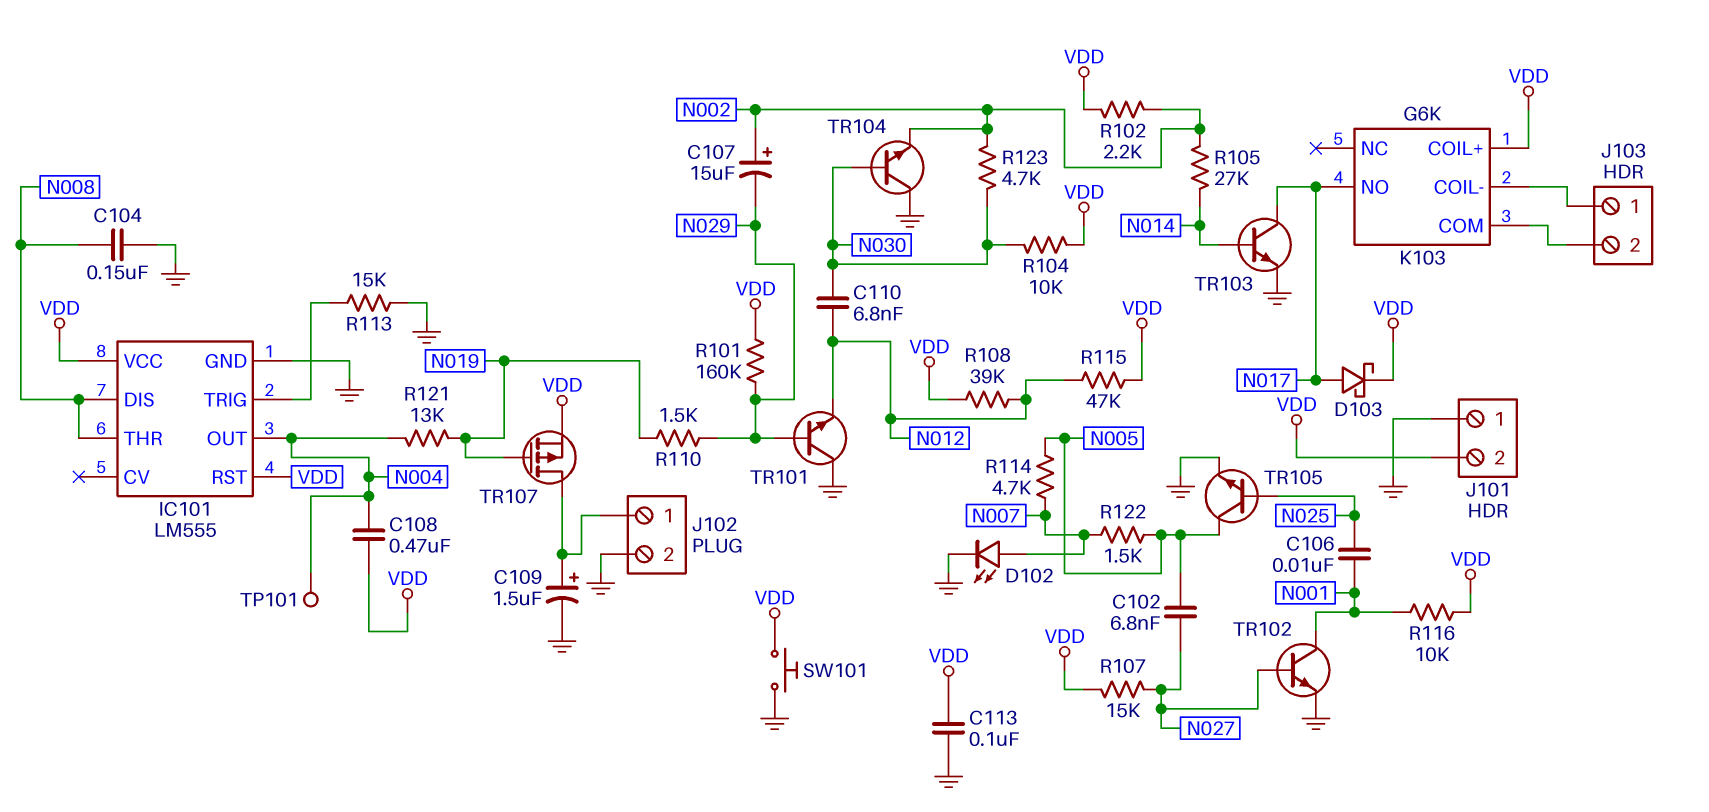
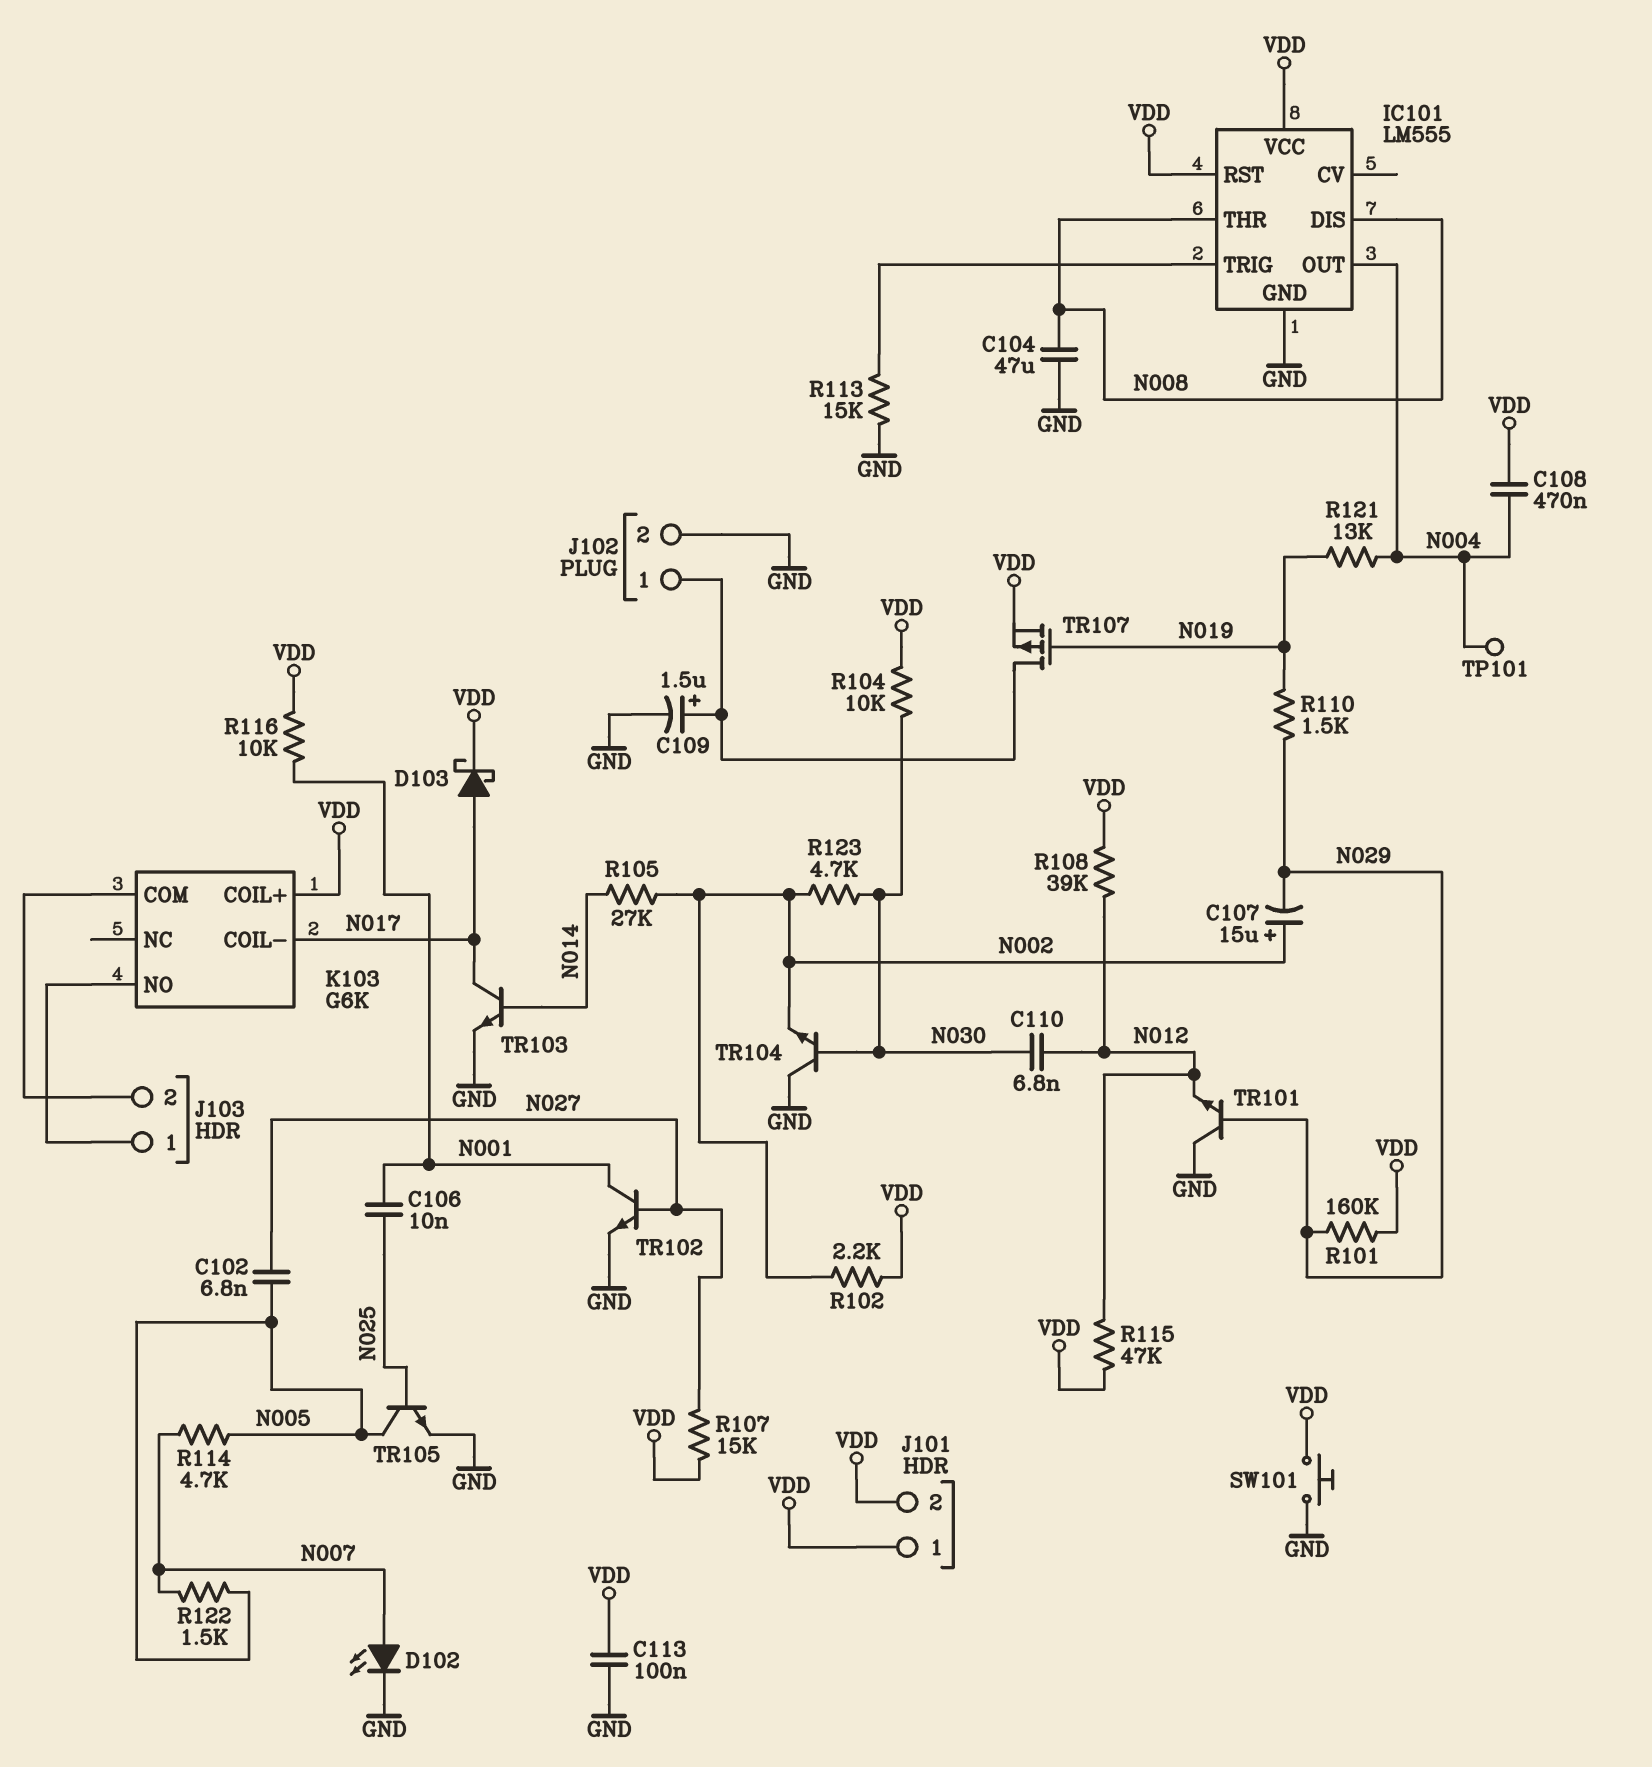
C104: 150nF (GND, N008) -> 47uF (GND, N008)
J101 pin 1: GND -> VDD
K103 pin COIL-: J103/1 -> N017
K103 pin NO: N017 -> J103/1

